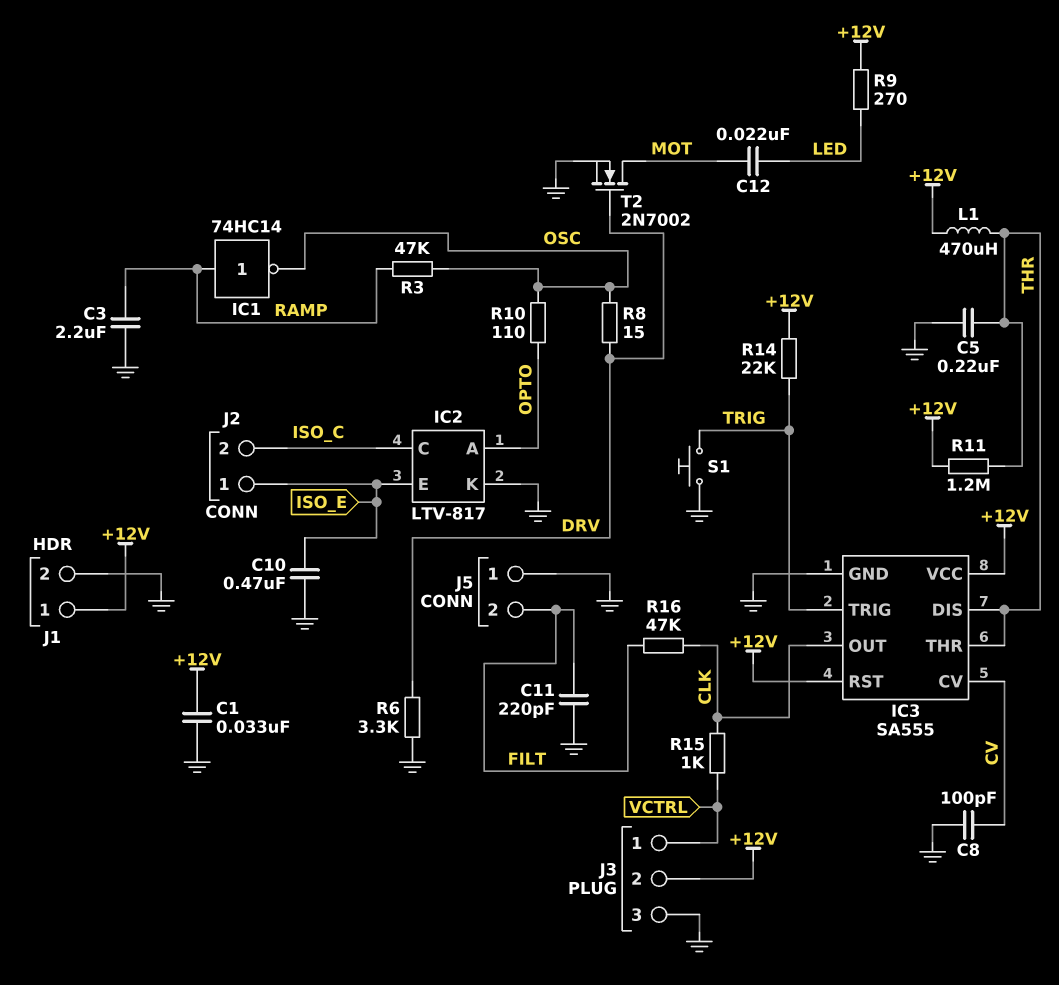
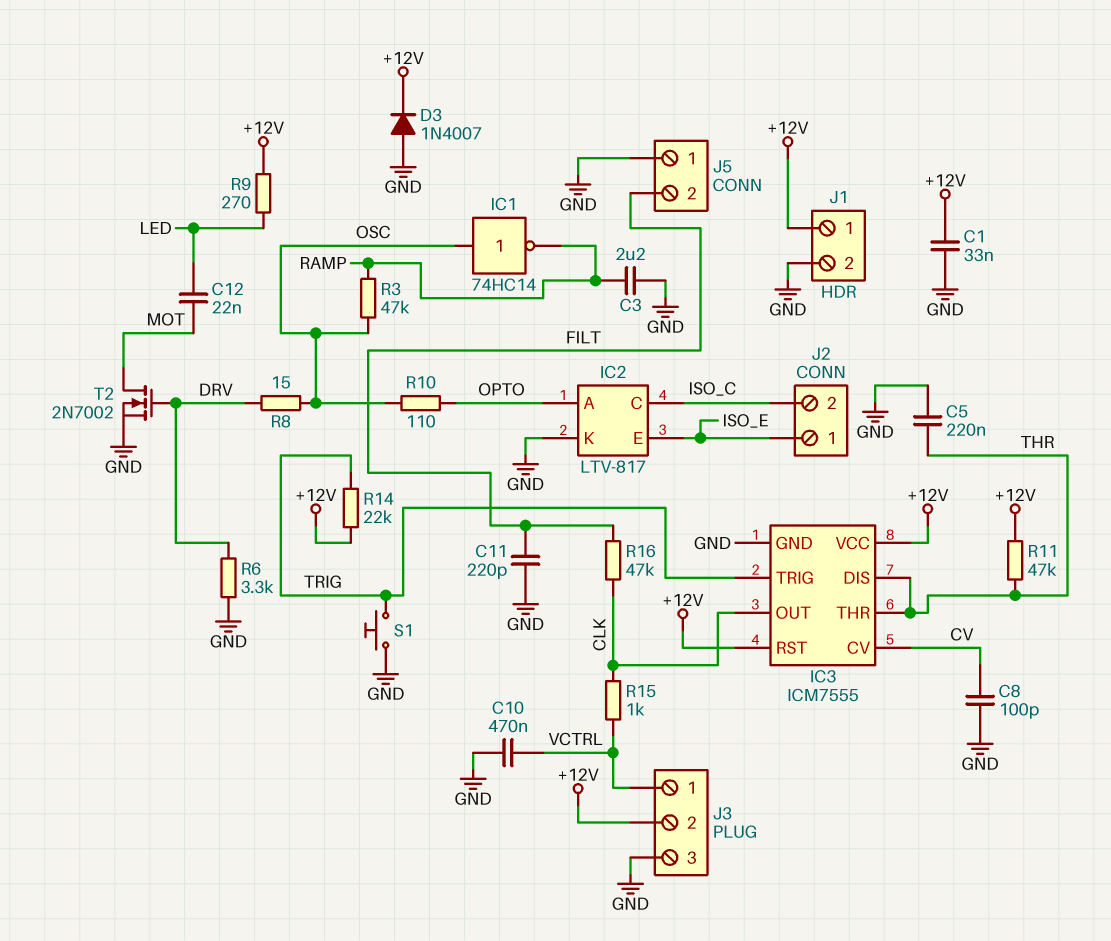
C10: 470nF (GND, ISO_E) -> 470nF (GND, VCTRL)
D3: none -> diode 1N4007 (A GND, K +12V)
IC1: NOT 74HC14 (in RAMP, out OSC) -> NOT 74HC14 (in OSC, out RAMP)
IC3: SA555 -> ICM7555
L1: 470uH (+12V, THR) -> none
R11: 1.2M (+12V, THR) -> 47k (+12V, THR)

